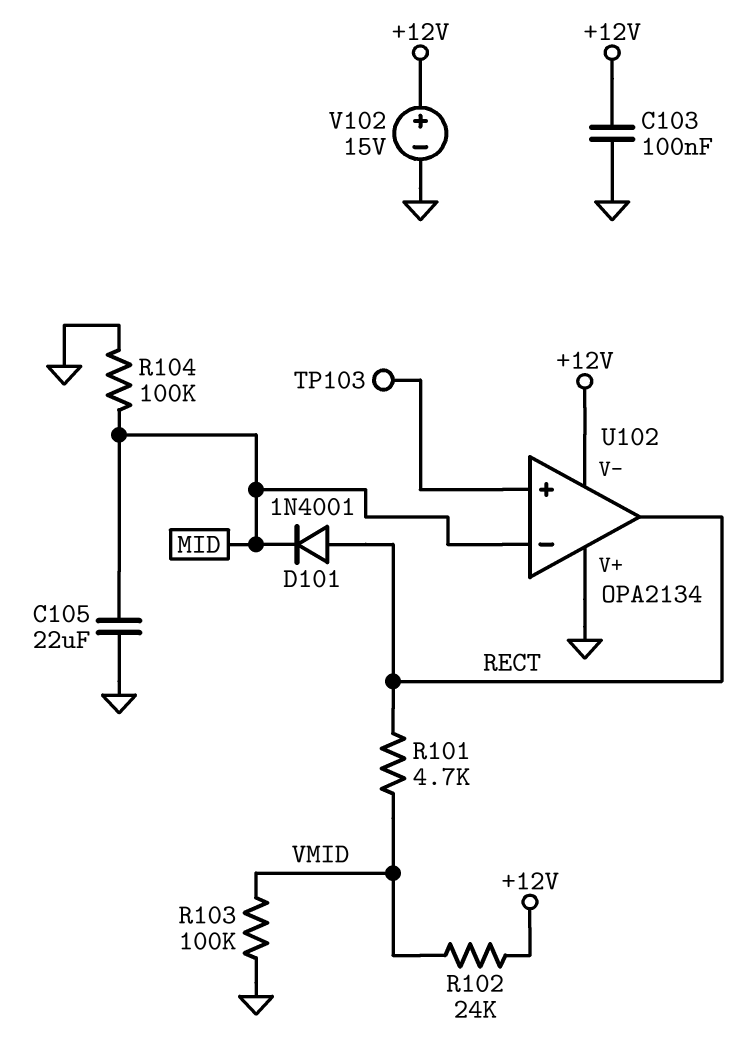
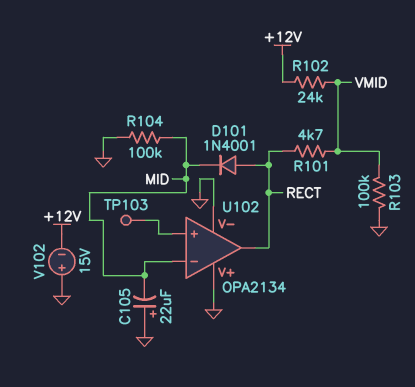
C103: 100nF (+12V, GND) -> none
C105: 22uF (GND, MID) -> 22uF (plus GND, minus MID)
U102 pin V-: +12V -> GND
V102: 15V (plus +12V, minus GND) -> 15V (plus GND, minus +12V)

